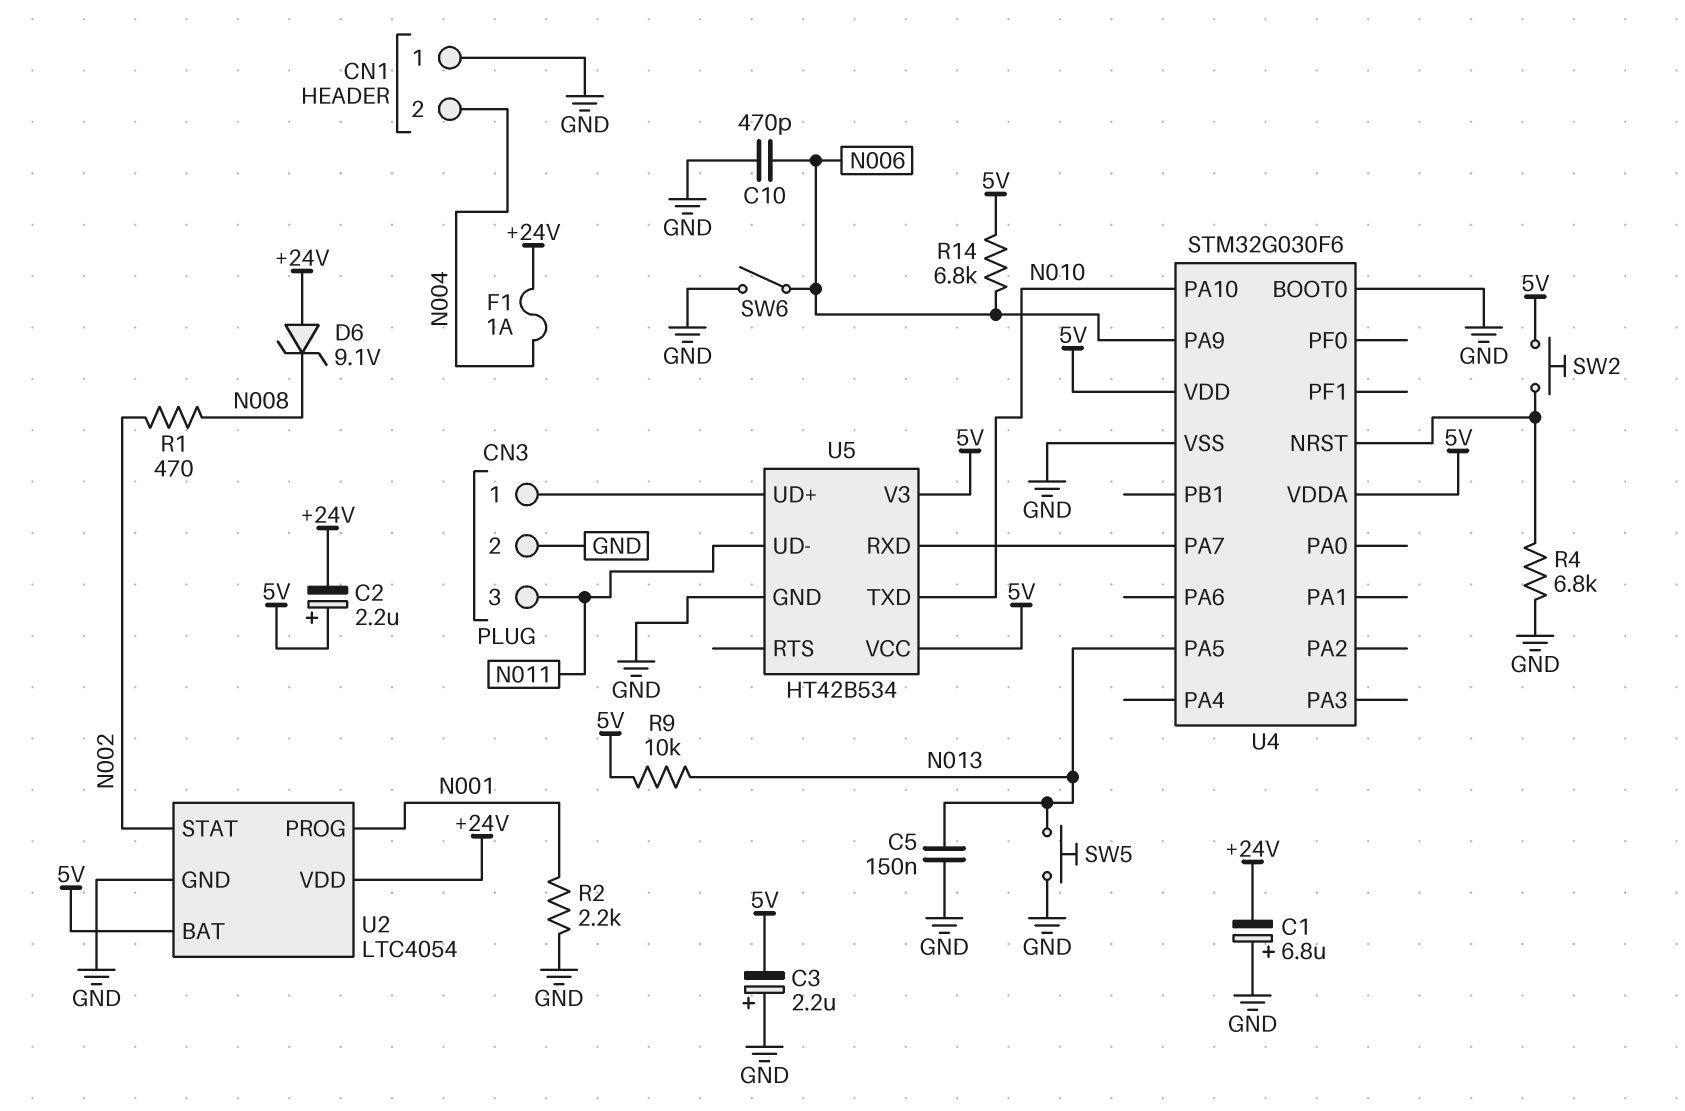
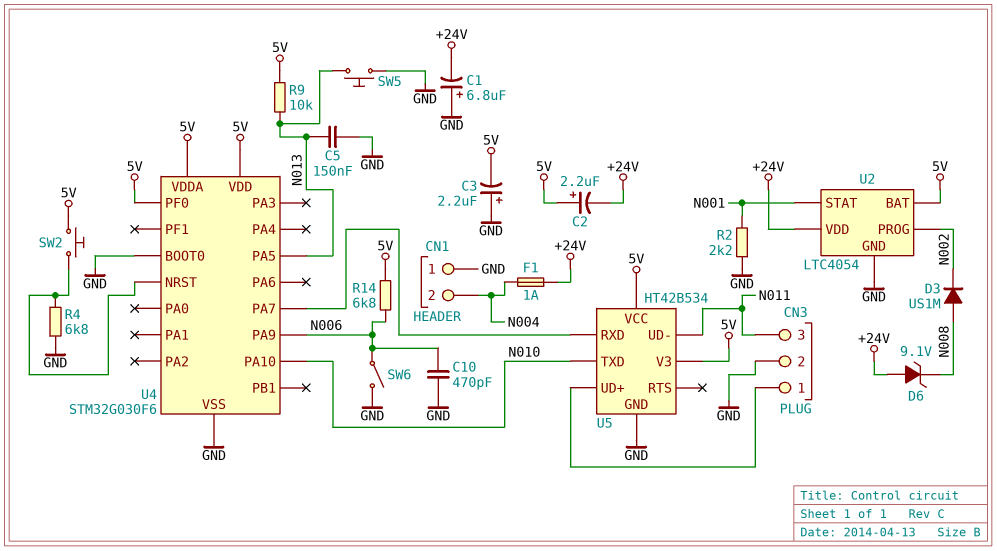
D3: none -> diode US1M (A N008, K N002)
R1: 470 (N002, N008) -> none
U2 pin PROG: N001 -> N002
U2 pin STAT: N002 -> N001
U4 pin PF0: none -> 5V

